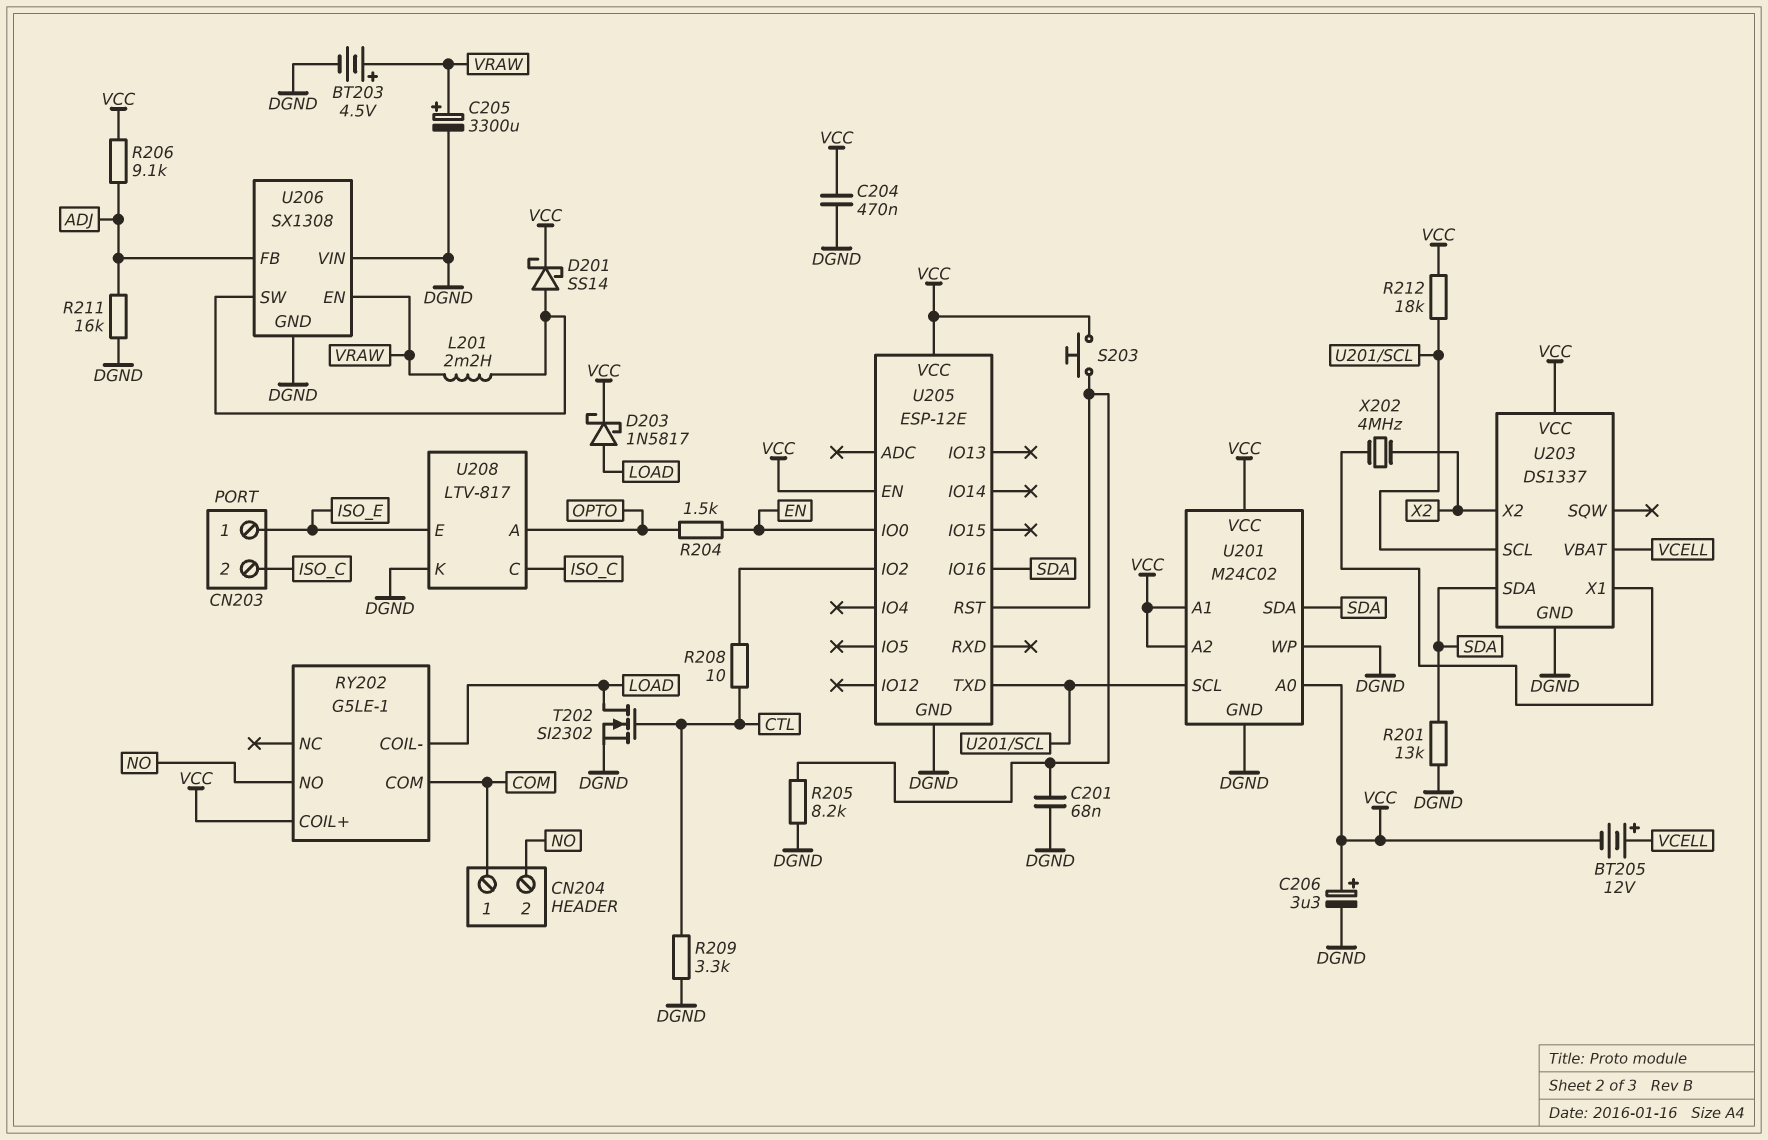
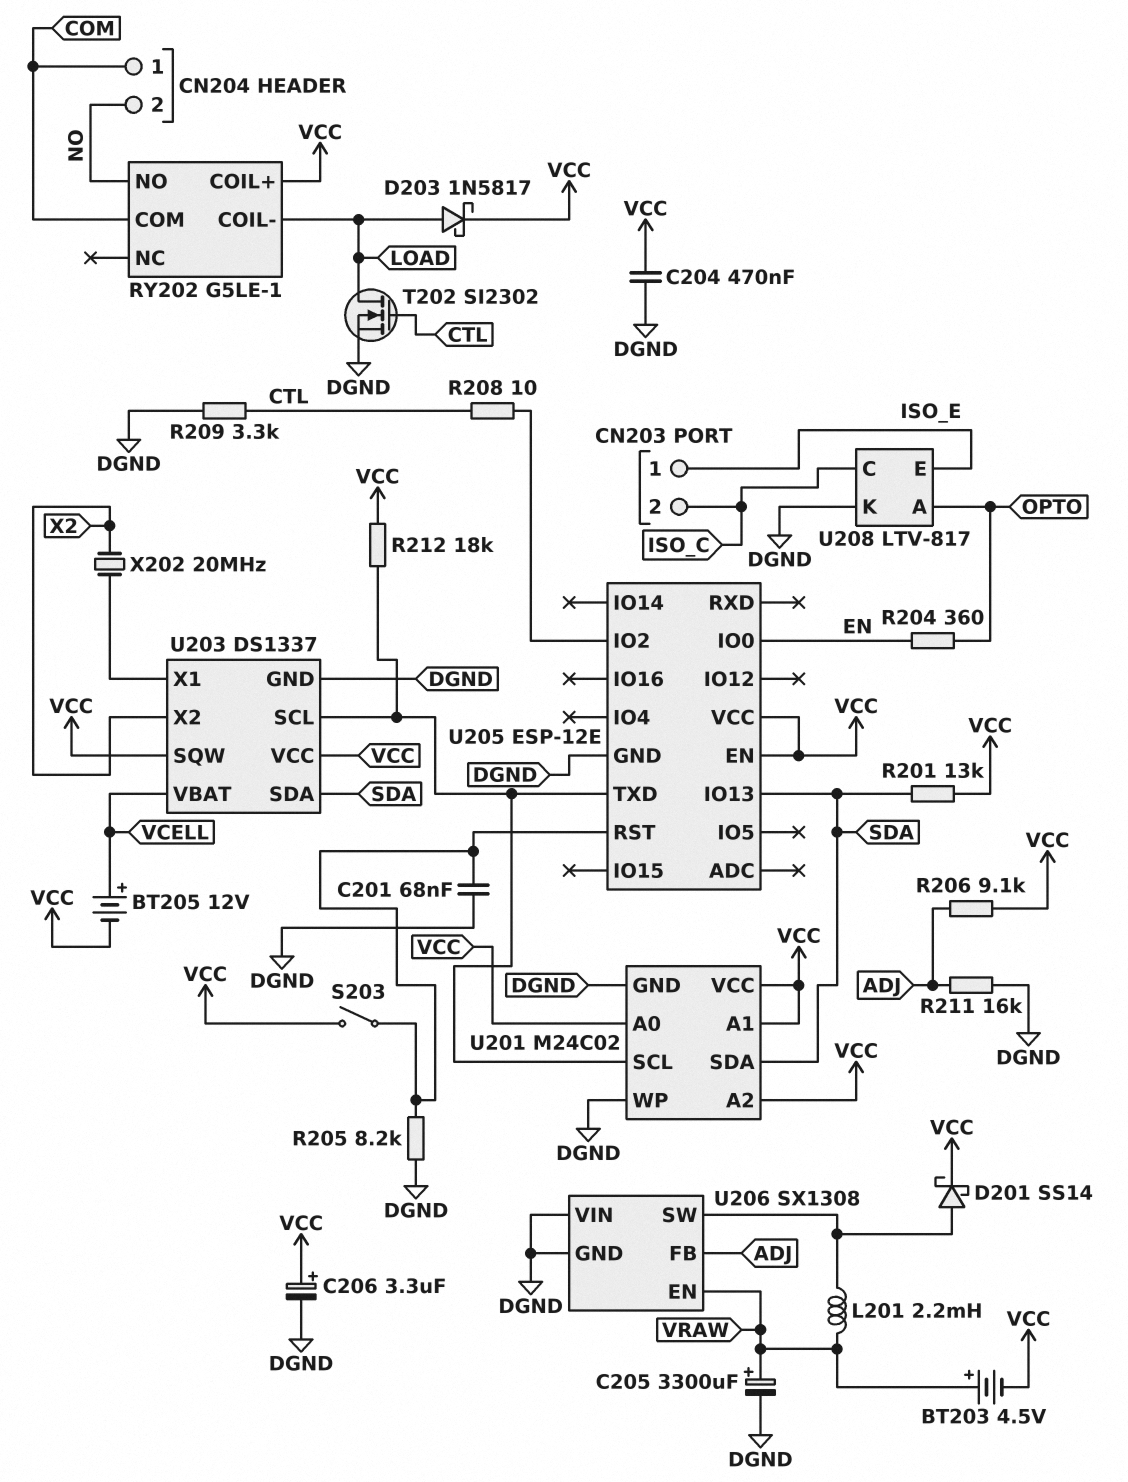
BT203: 4.5V (plus VRAW, minus DGND) -> 4.5V (plus VRAW, minus VCC)
R201: 13k (DGND, SDA) -> 13k (SDA, VCC)
R204: 1.5k (EN, OPTO) -> 360 (EN, OPTO)
S203: button (U205/RST, VCC) -> switch (U205/RST, VCC)
U203 pin SQW: none -> VCC
U205 pin IO13: none -> SDA
U205 pin IO16: SDA -> none
X202: 4MHz (U203/X1, X2) -> 20MHz (U203/X1, X2)

